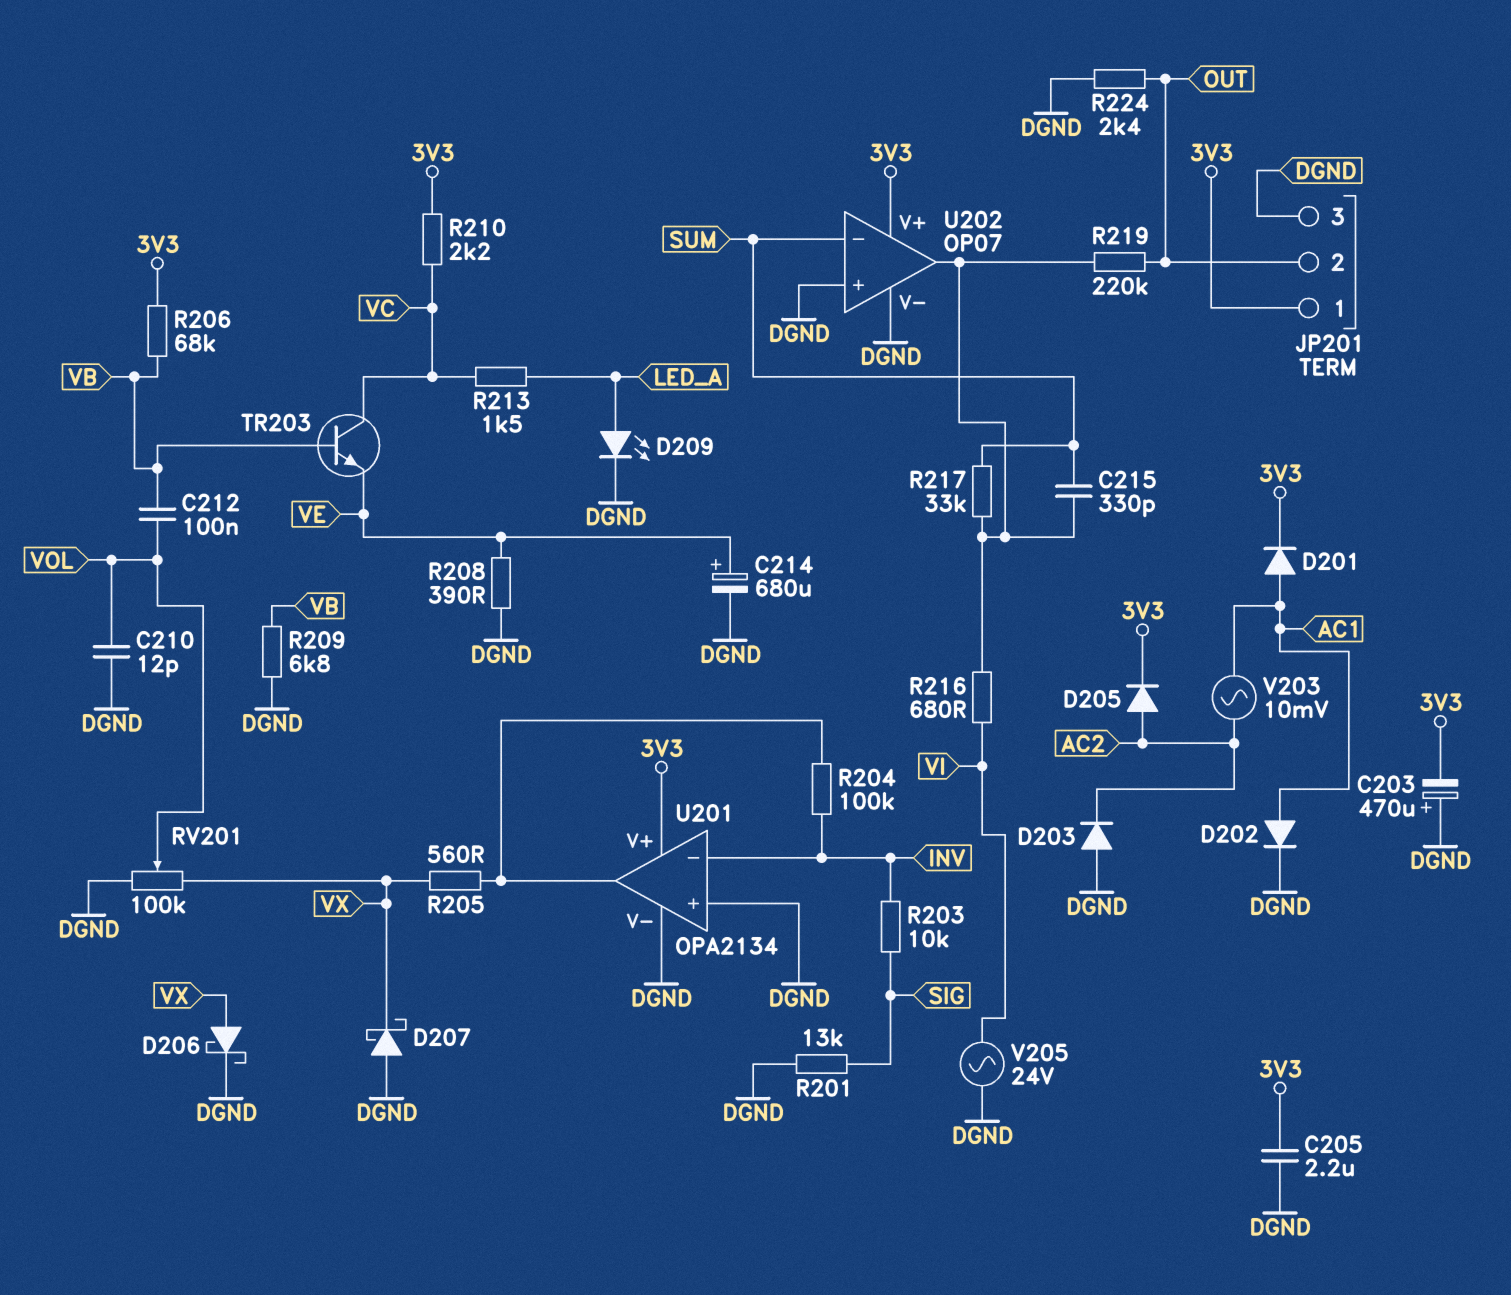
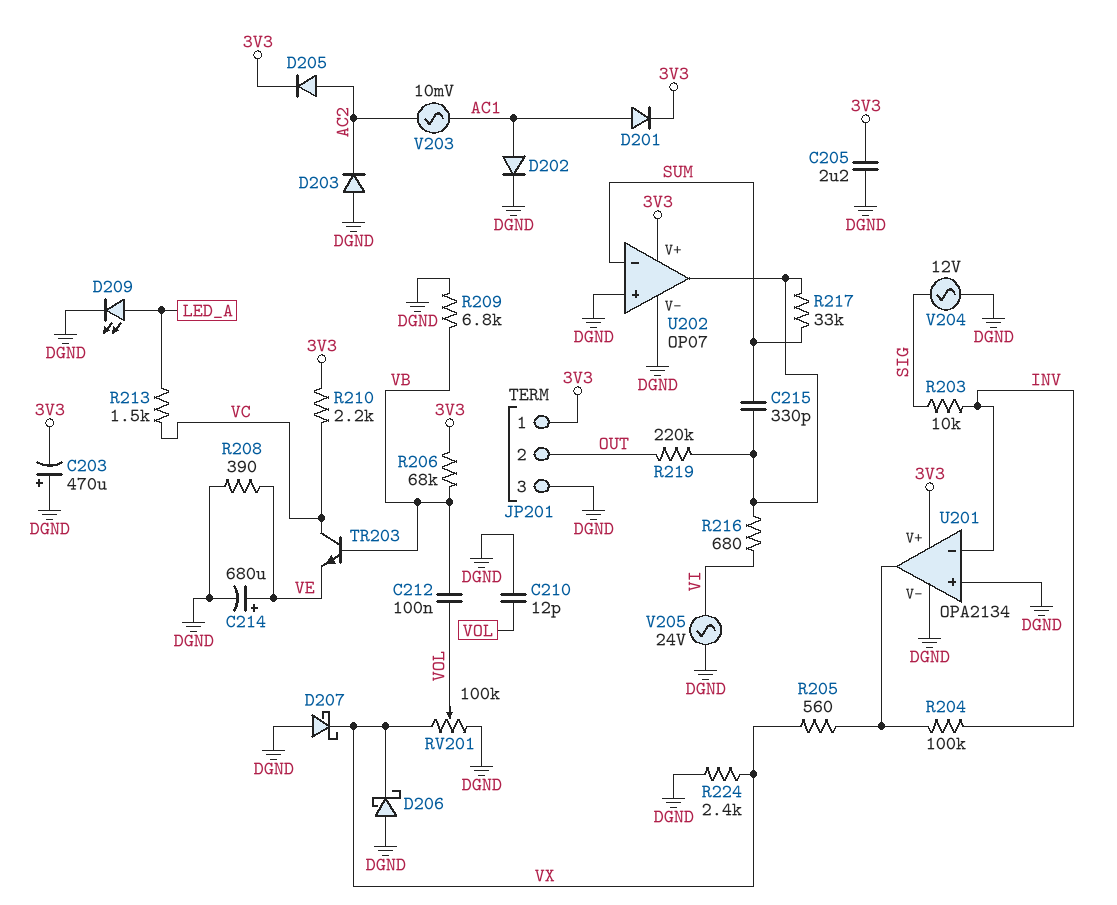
D206: schottky (A VX, K DGND) -> schottky (A DGND, K VX)
R201: 13k (DGND, SIG) -> none
R224: 2.4k (DGND, OUT) -> 2.4k (DGND, VX)
V204: none -> AC 12V (DGND, SIG)

